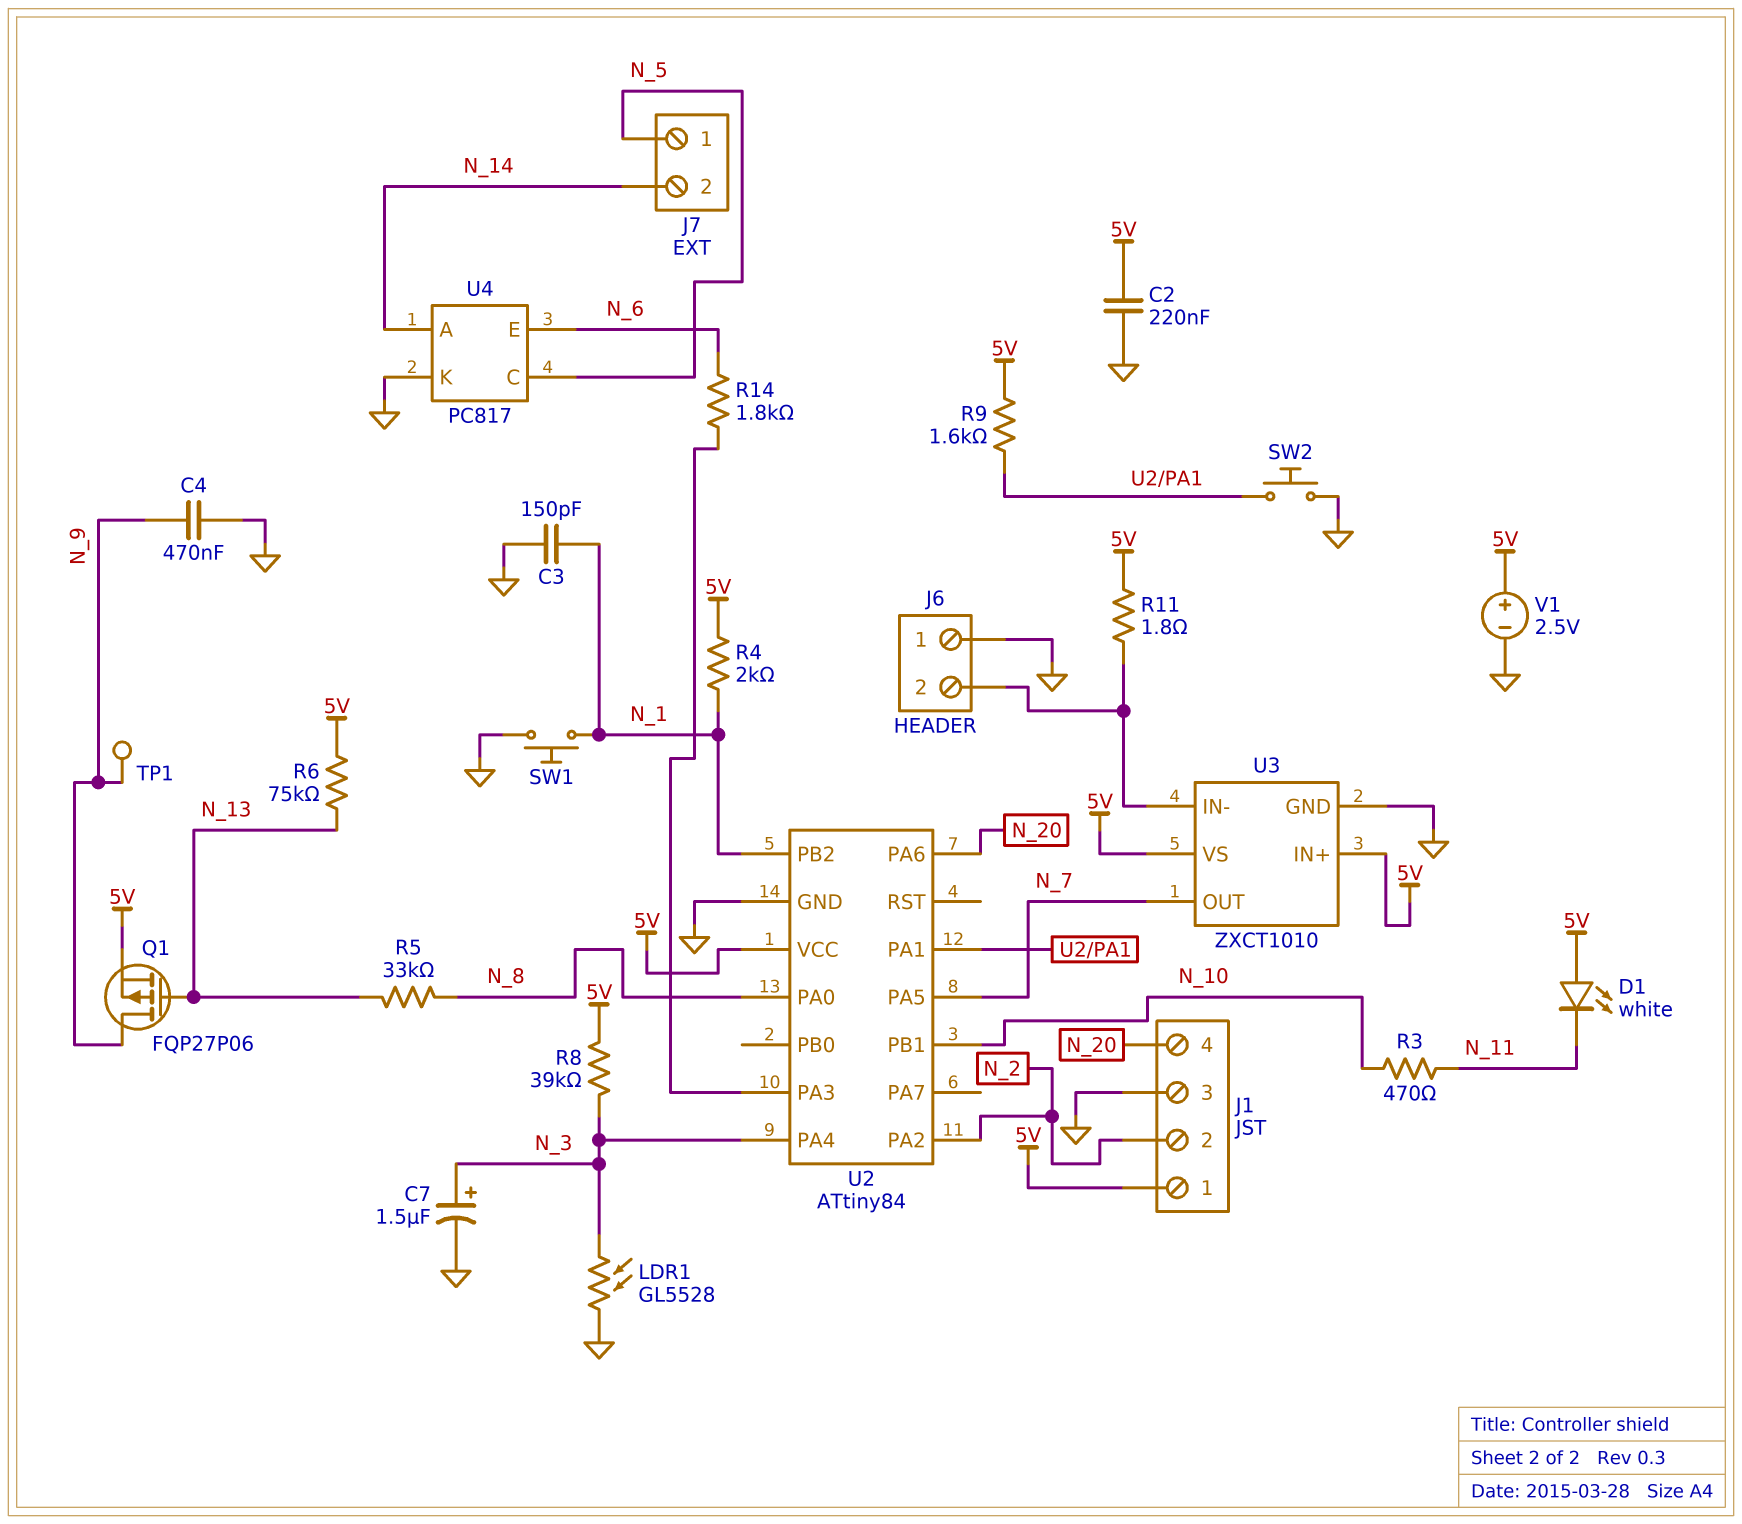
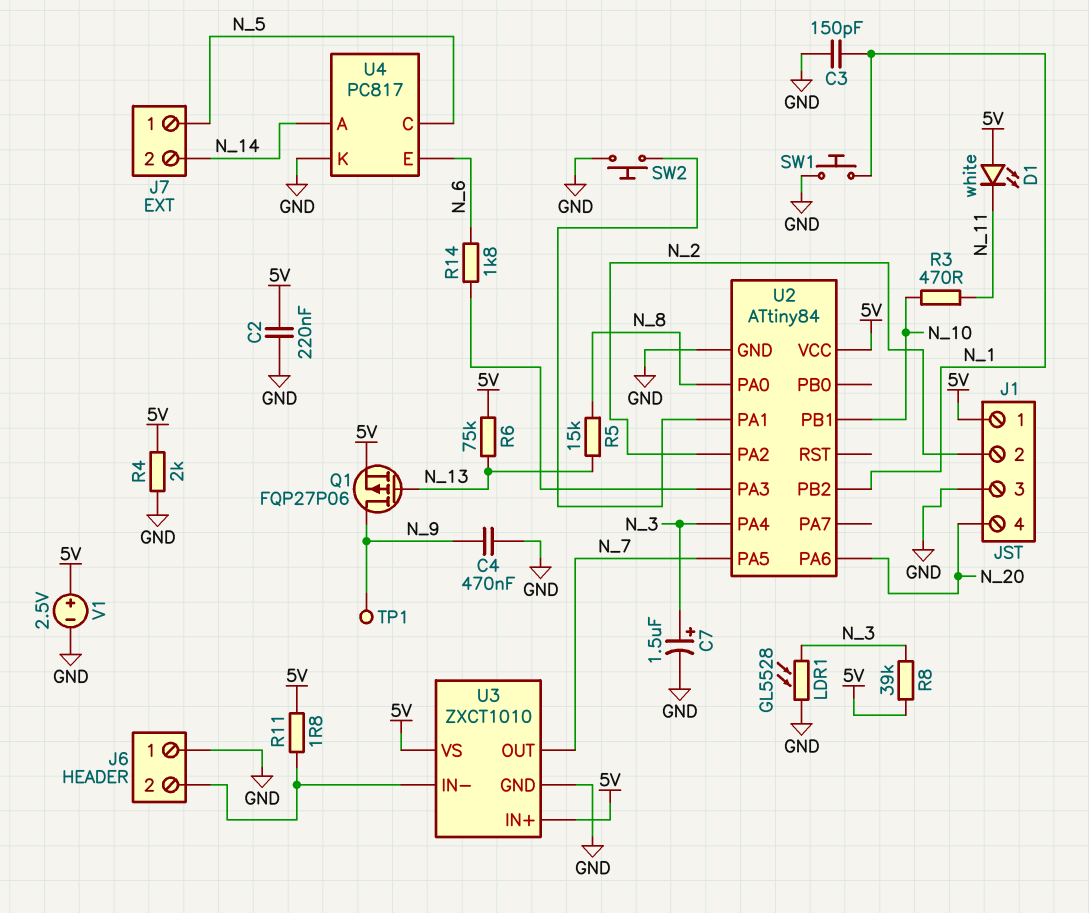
R4: 2k (5V, N_1) -> 2k (5V, GND)
R5: 33k (N_8, N_13) -> 15k (N_8, N_13)
R9: 1.6k (5V, U2/PA1) -> none

